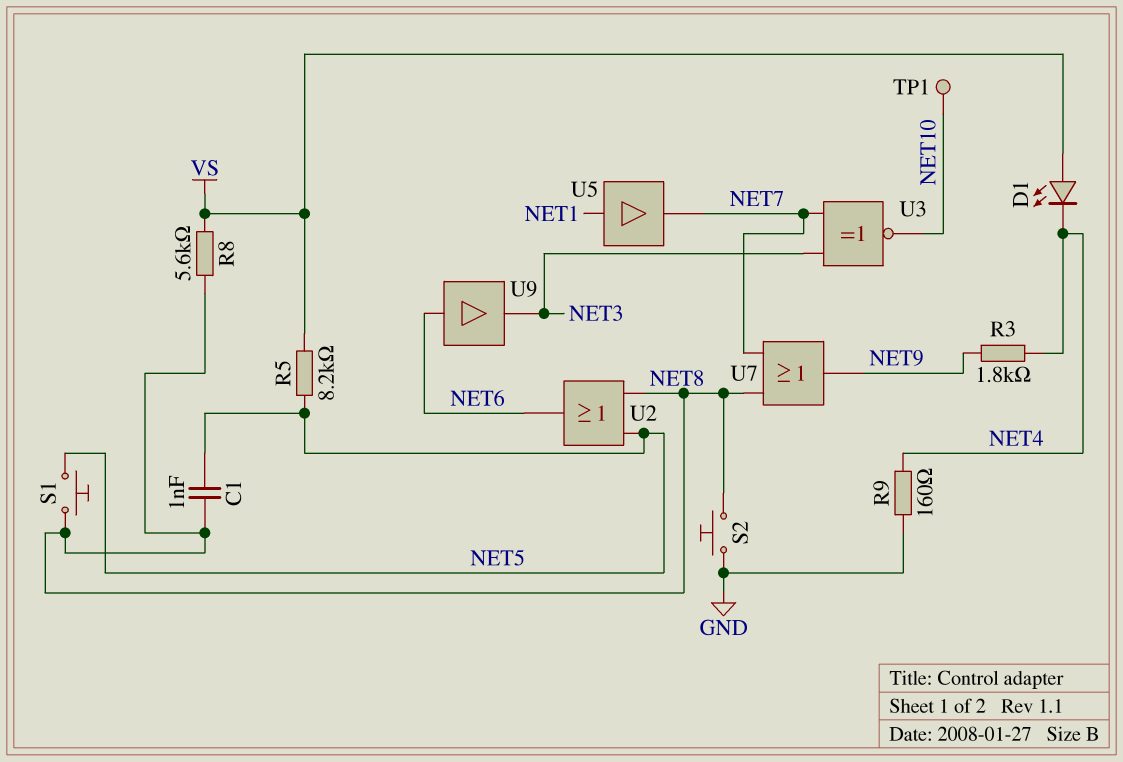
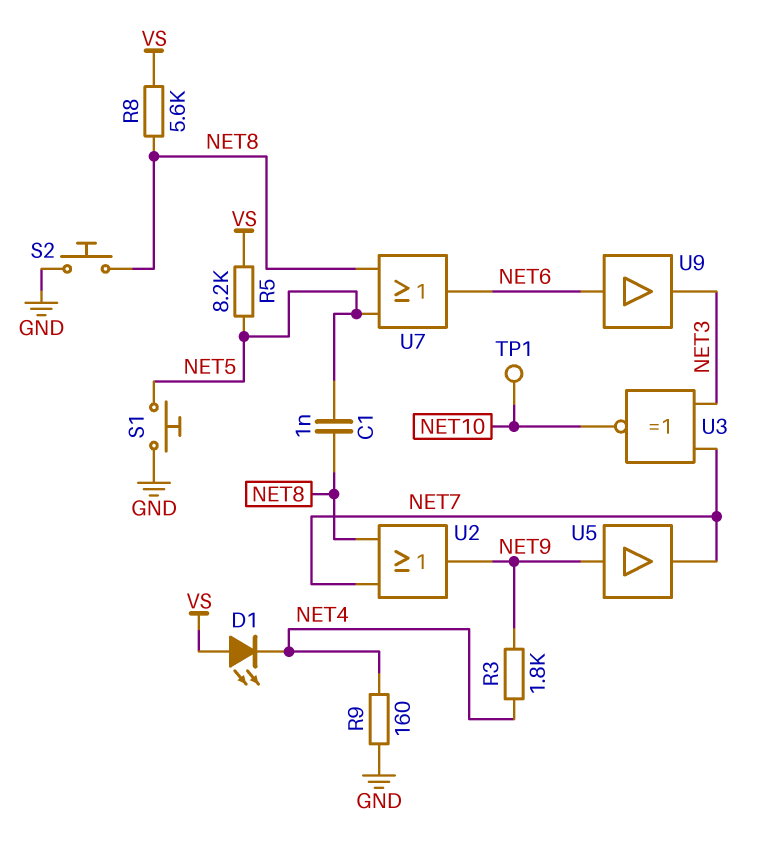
S1: button (NET5, NET8) -> button (GND, NET5)
U2: OR (in NET5, in NET8, out NET6) -> OR (in NET7, in NET8, out NET9)
U5: buffer (in NET1, out NET7) -> buffer (in NET9, out NET7)
U7: OR (in NET7, in NET8, out NET9) -> OR (in NET5, in NET8, out NET6)

